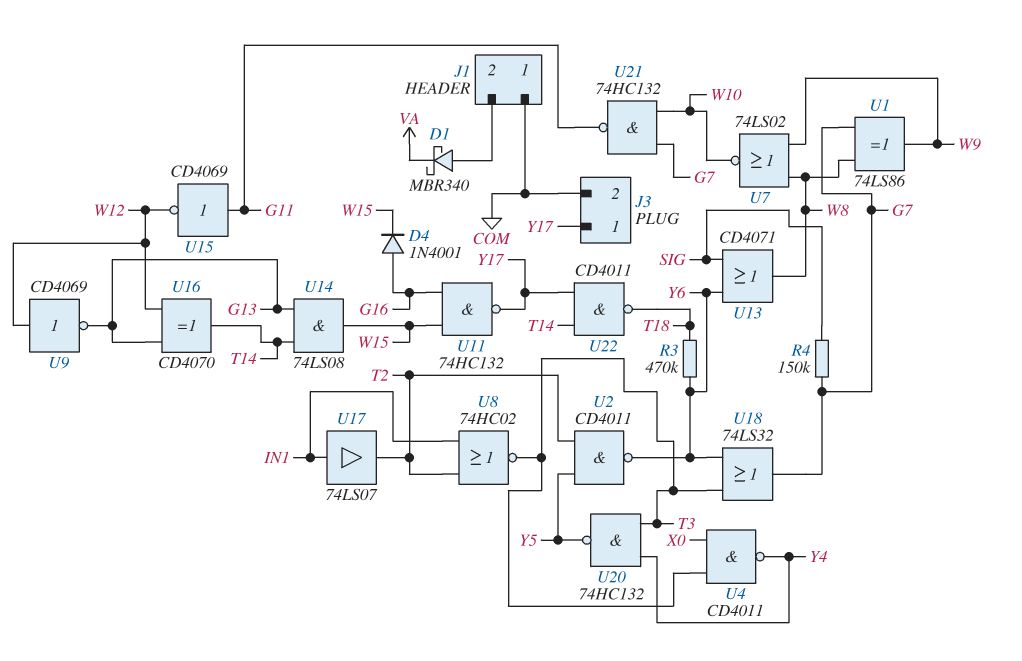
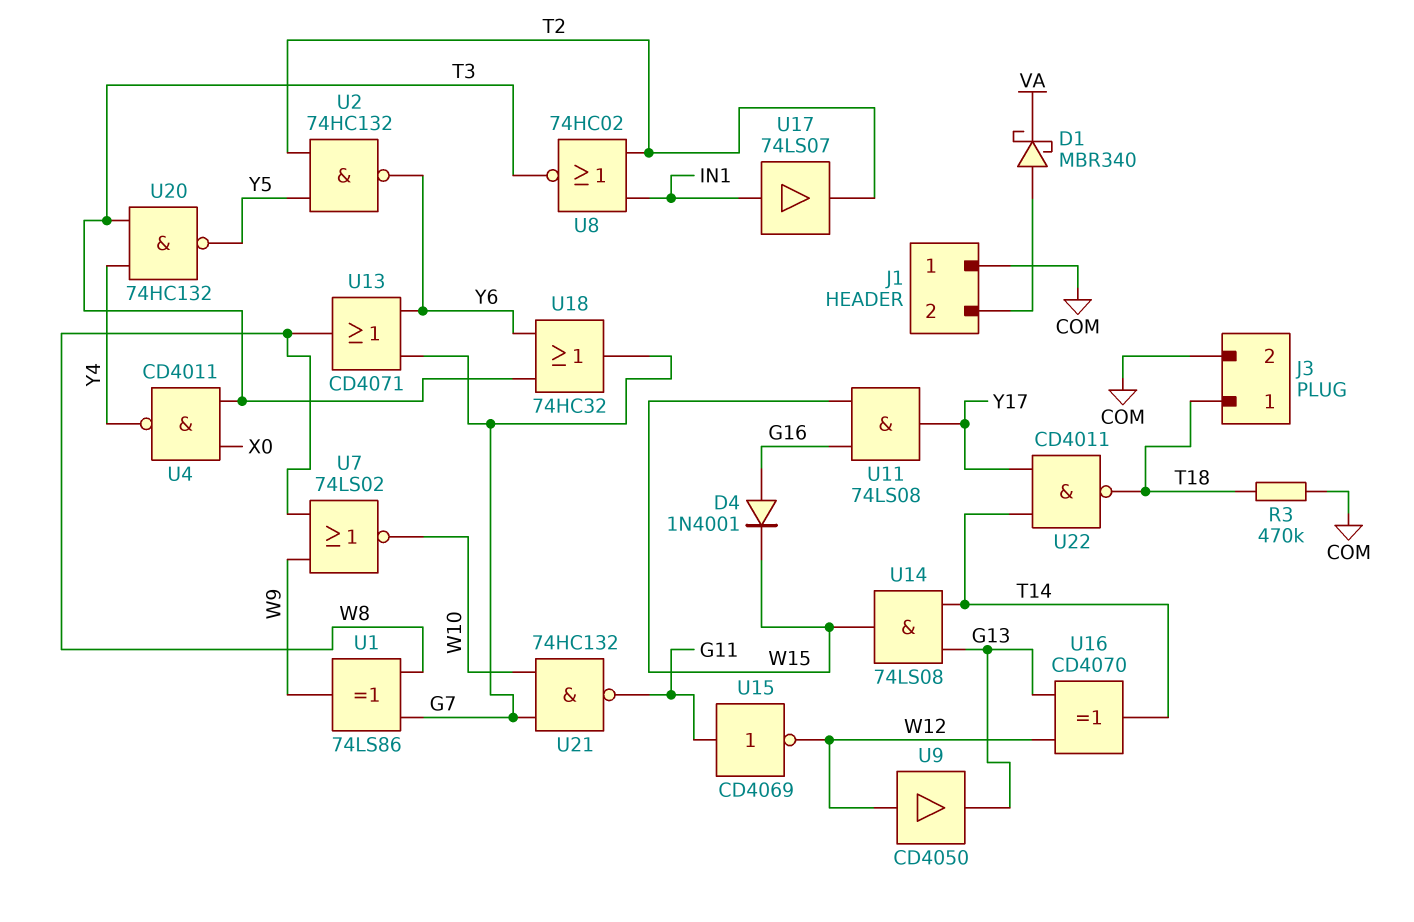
J3 pin 1: Y17 -> T18
R3: 470k (T18, Y6) -> 470k (COM, T18)
R4: 150k (G7, SIG) -> none
U2: NAND CD4011 (in T2, in Y5, out Y6) -> NAND 74HC132 (in T2, in Y5, out Y6)
U9: NOT CD4069 (in W12, out G13) -> buffer CD4050 (in W12, out G13)
U11: NAND 74HC132 (in G16, in W15, out Y17) -> AND 74LS08 (in G16, in W15, out Y17)
U13: OR CD4071 (in SIG, in Y6, out W8) -> OR CD4071 (in G7, in Y6, out W8)
U18: OR 74LS32 (in T3, in Y6, out G7) -> OR 74HC32 (in T3, in Y6, out G7)

